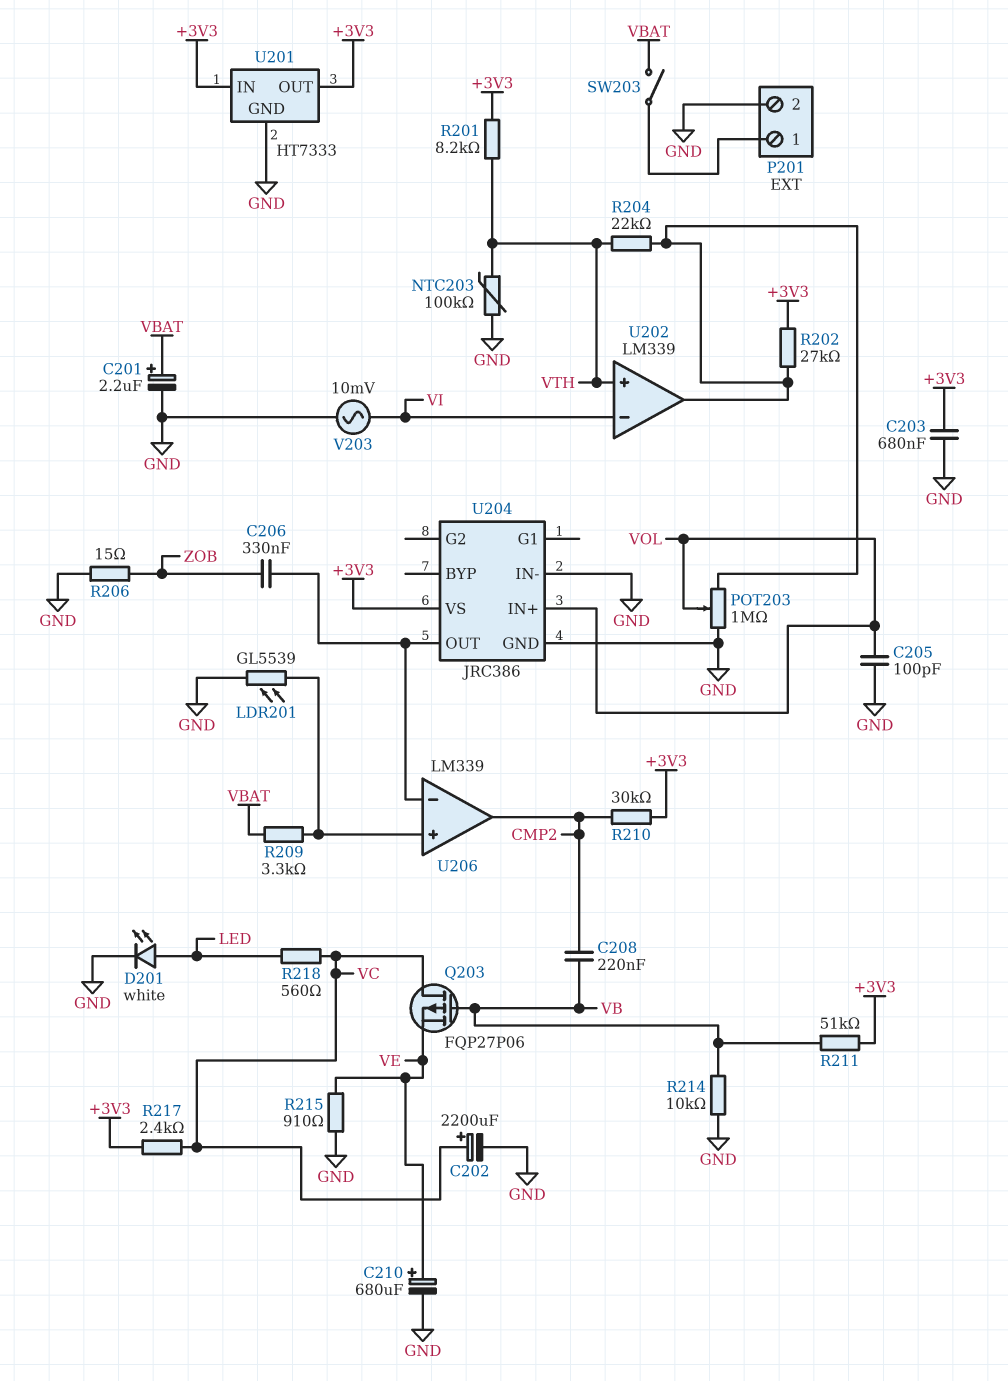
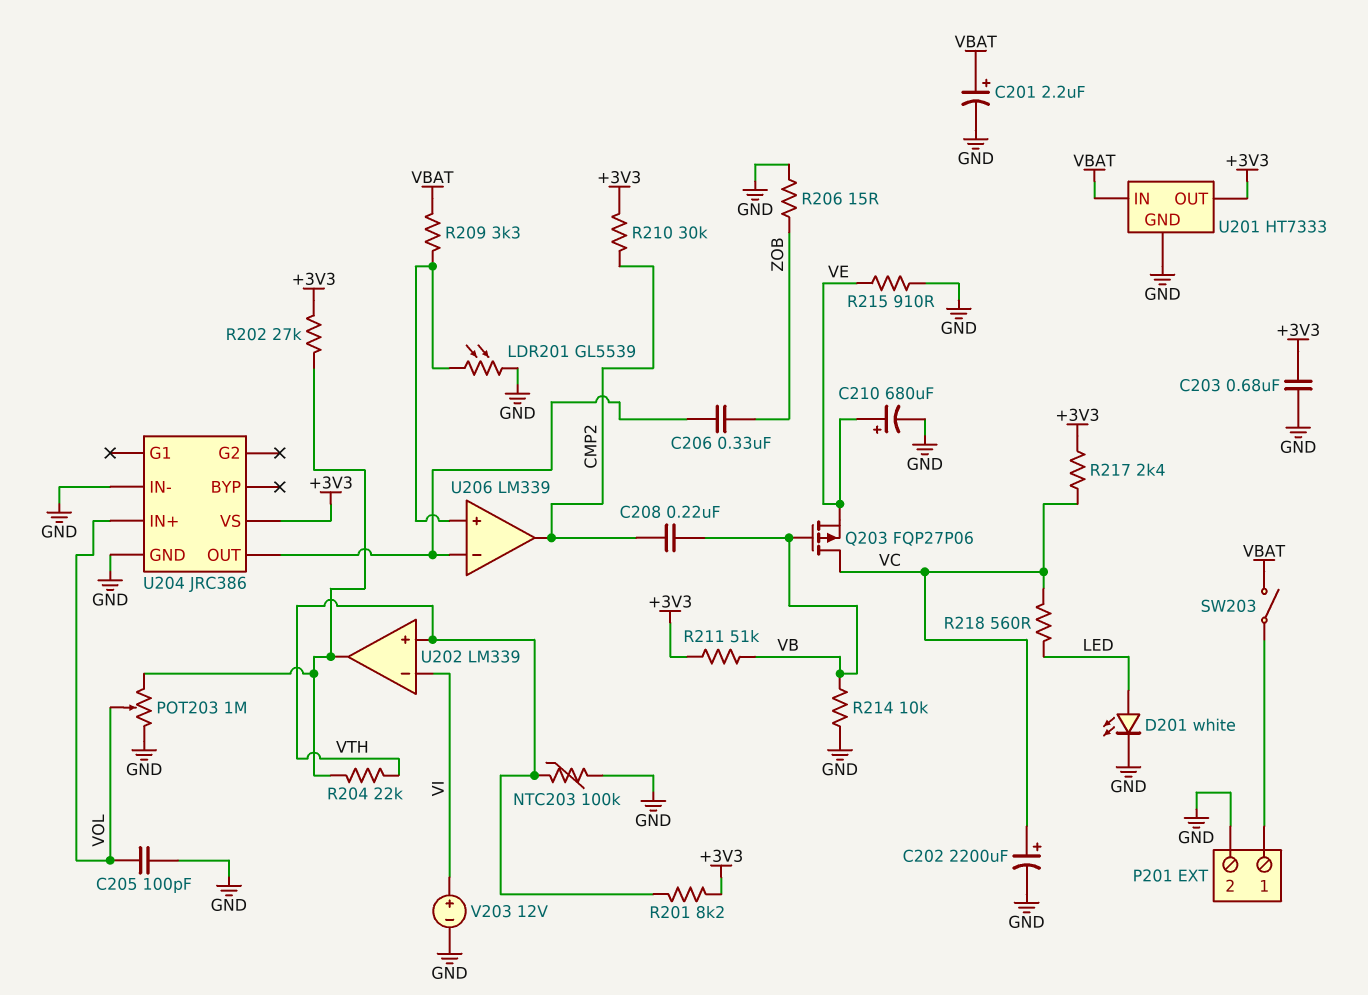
U201 pin IN: +3V3 -> VBAT
V203: AC 10mV (GND, VI) -> 12V (plus VI, minus GND)

